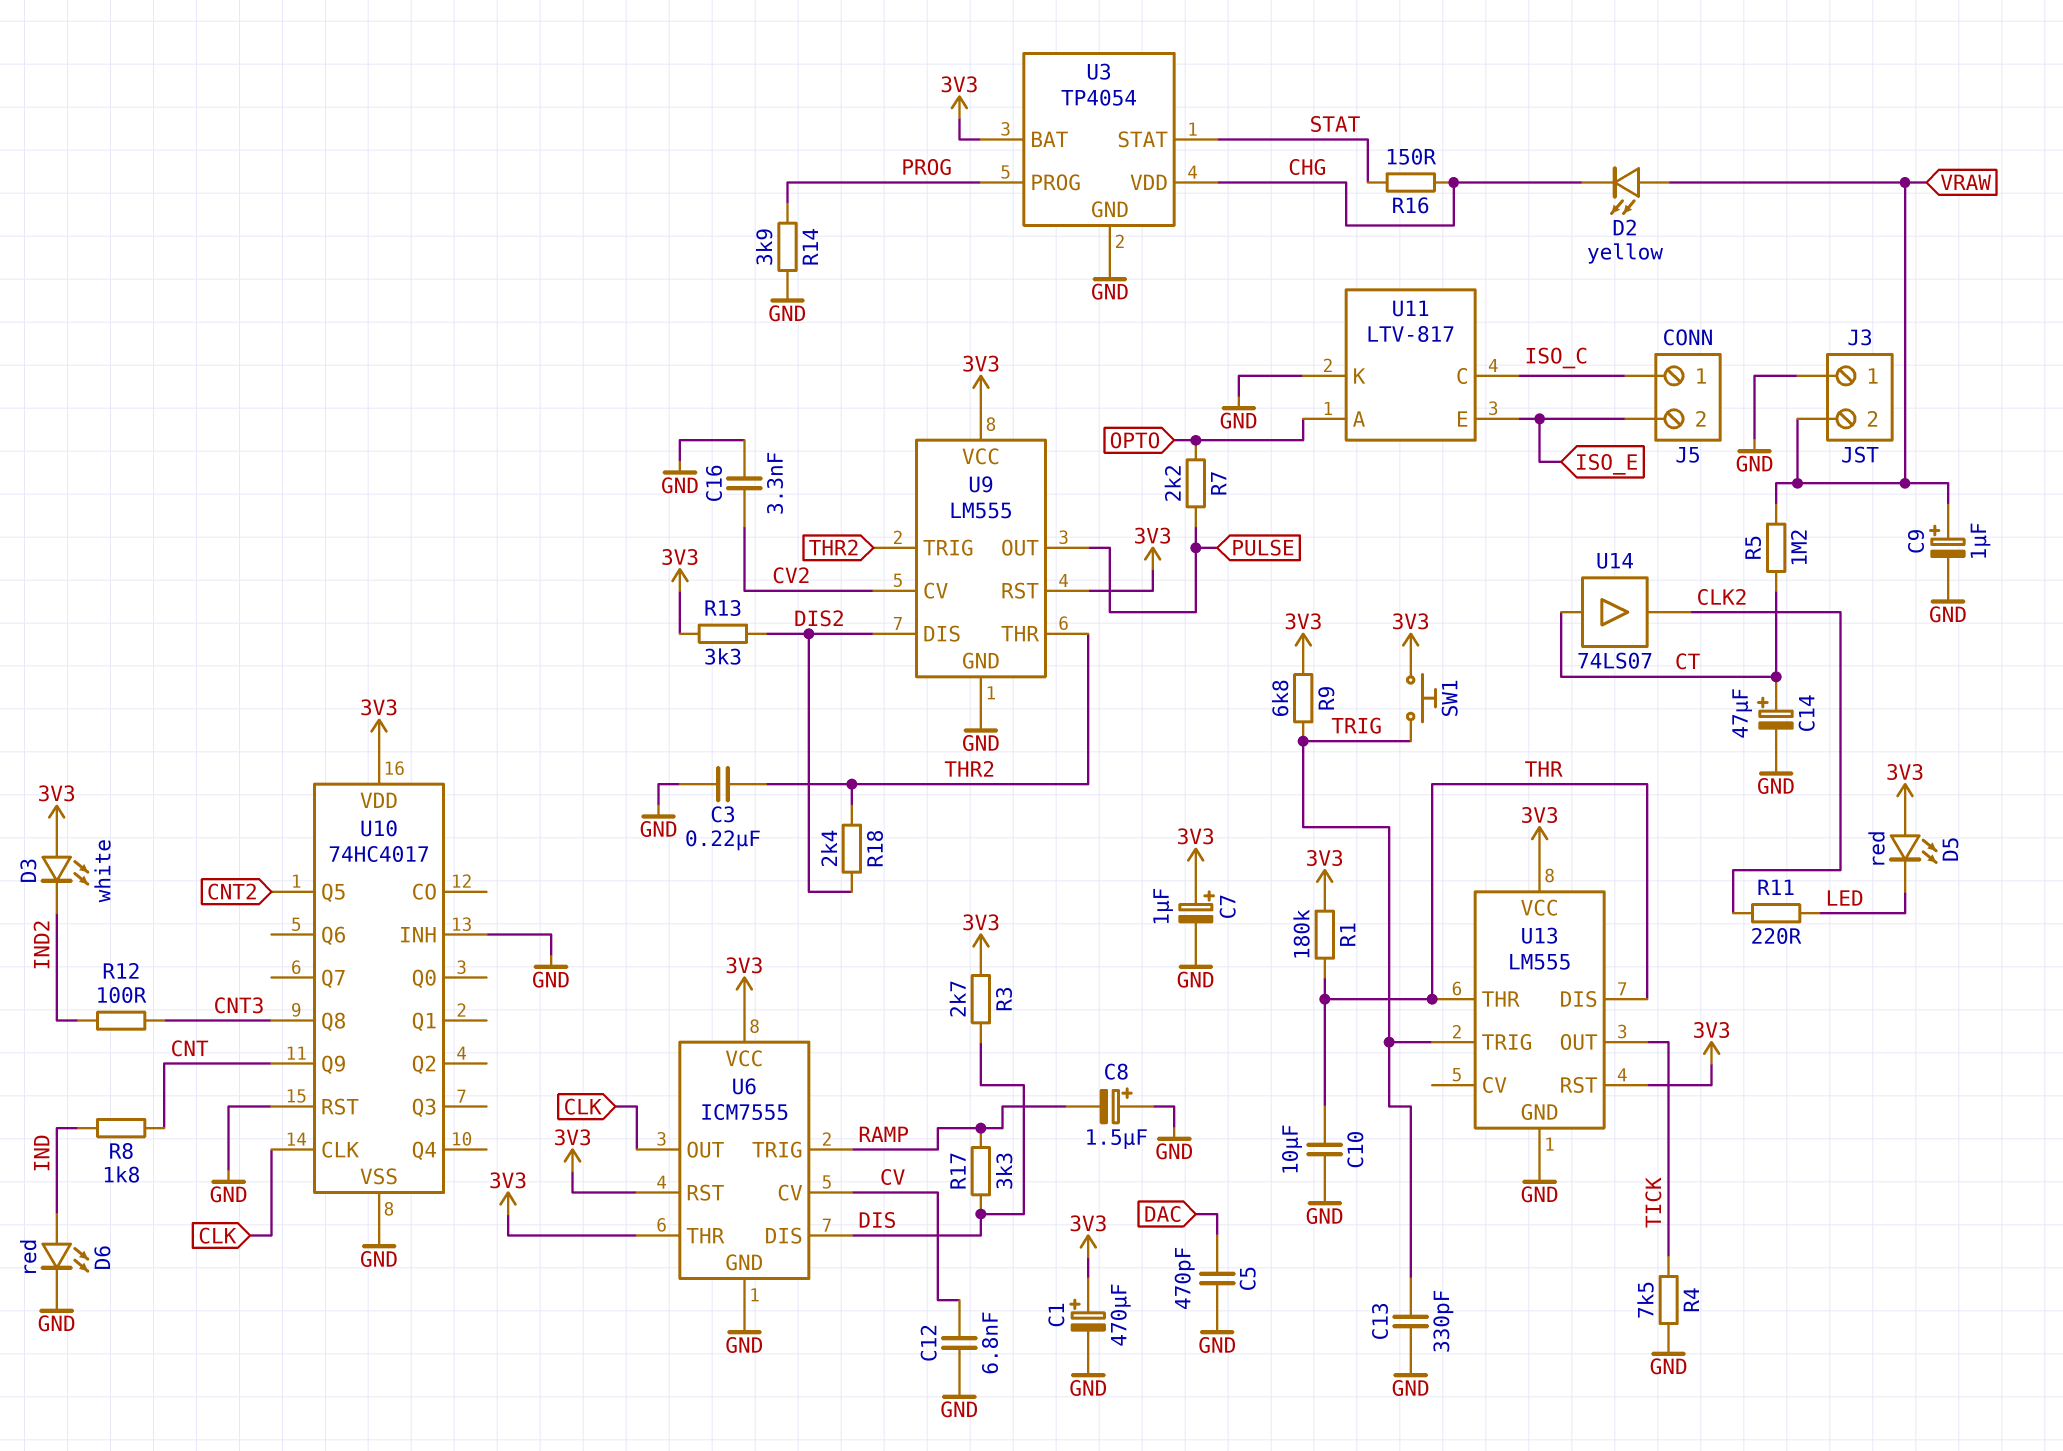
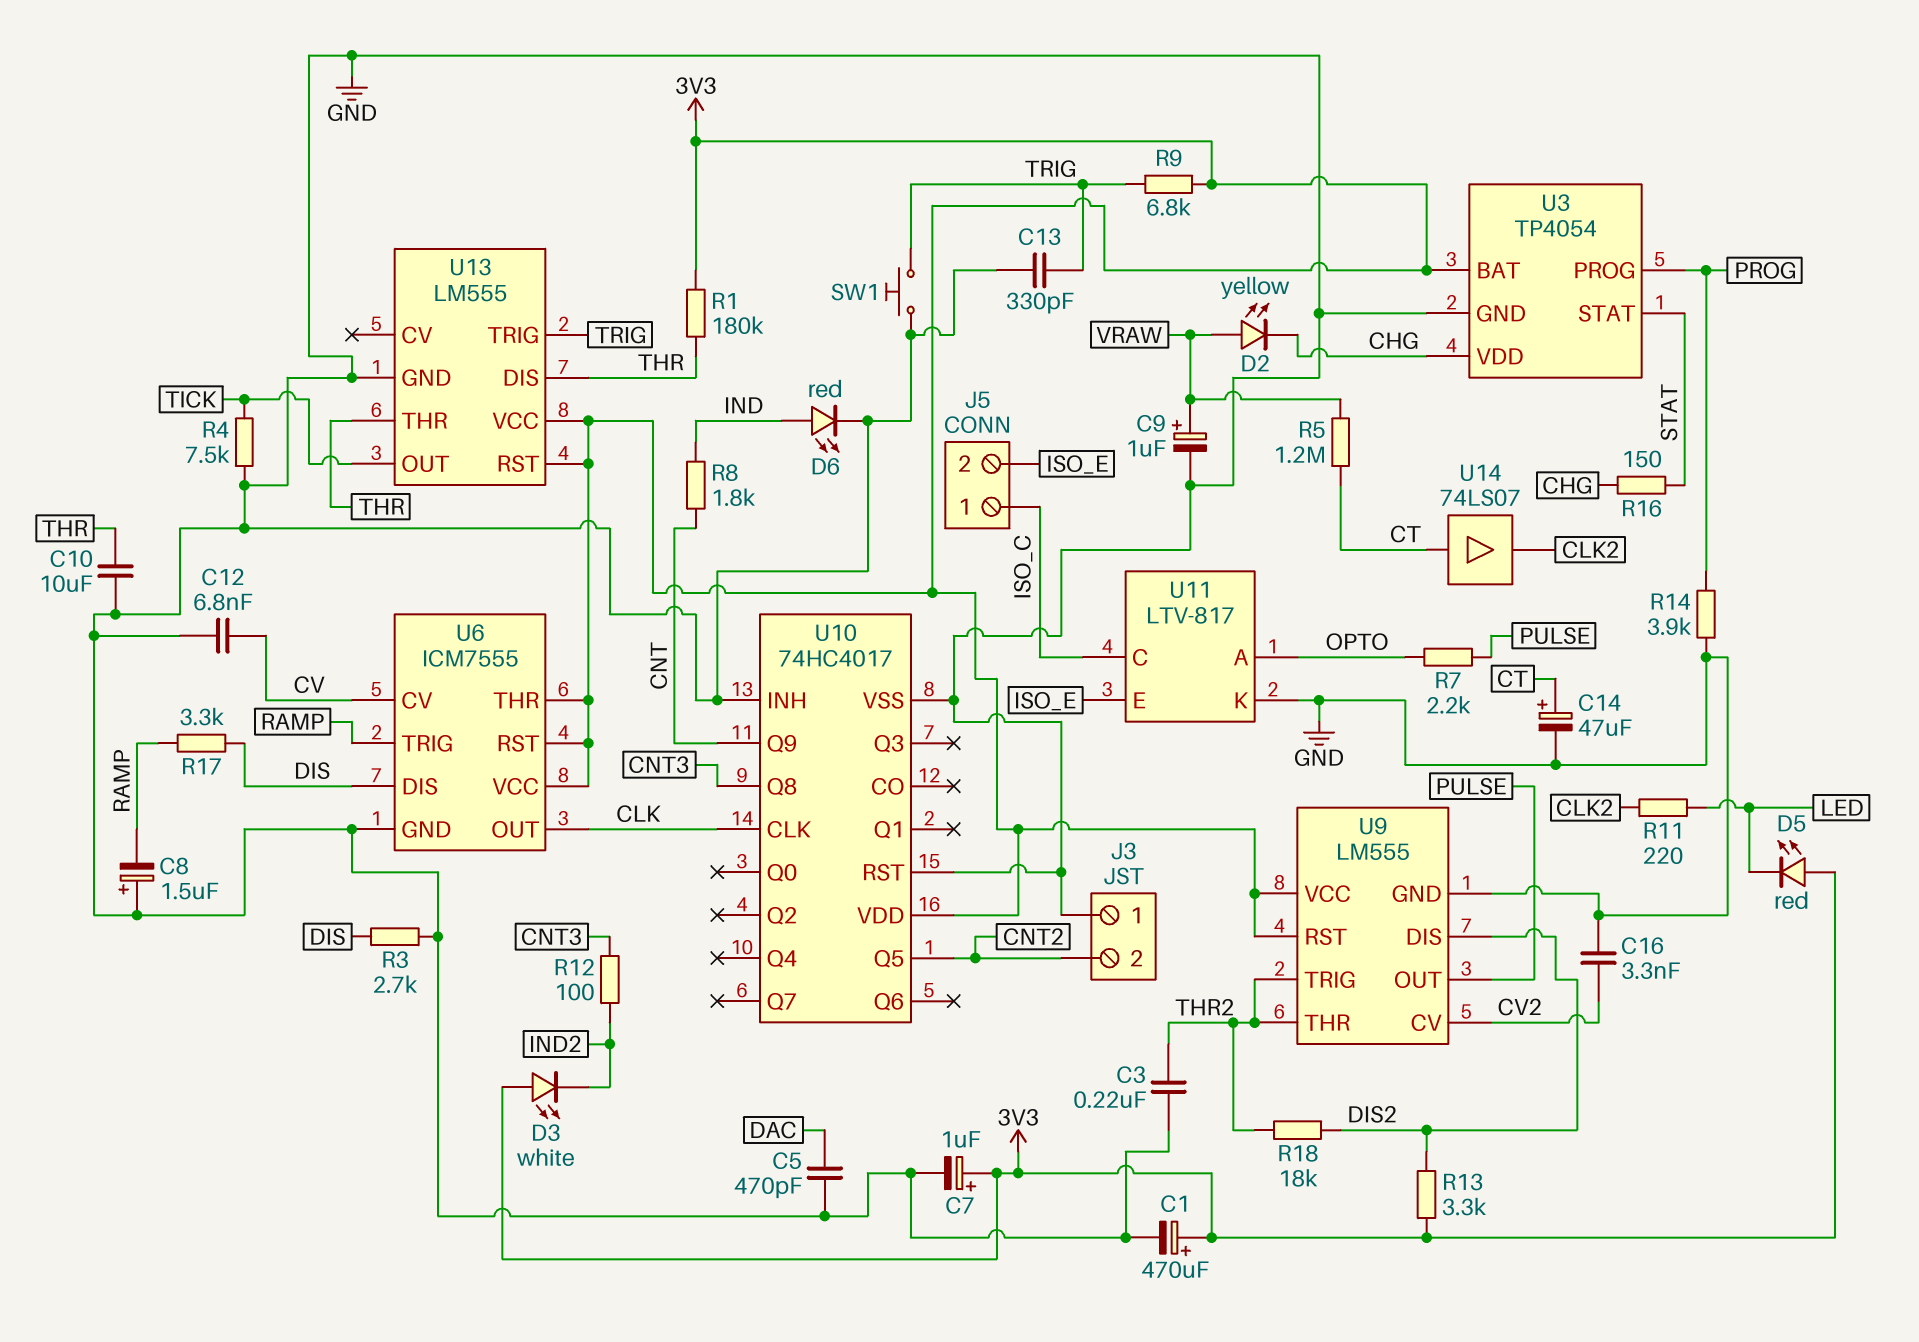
J3 pin 2: VRAW -> CNT2
R3: 2.7k (3V3, DIS) -> 2.7k (DIS, GND)
R18: 2.4k (DIS2, THR2) -> 18k (DIS2, THR2)
SW1: button (3V3, TRIG) -> button (GND, TRIG)

